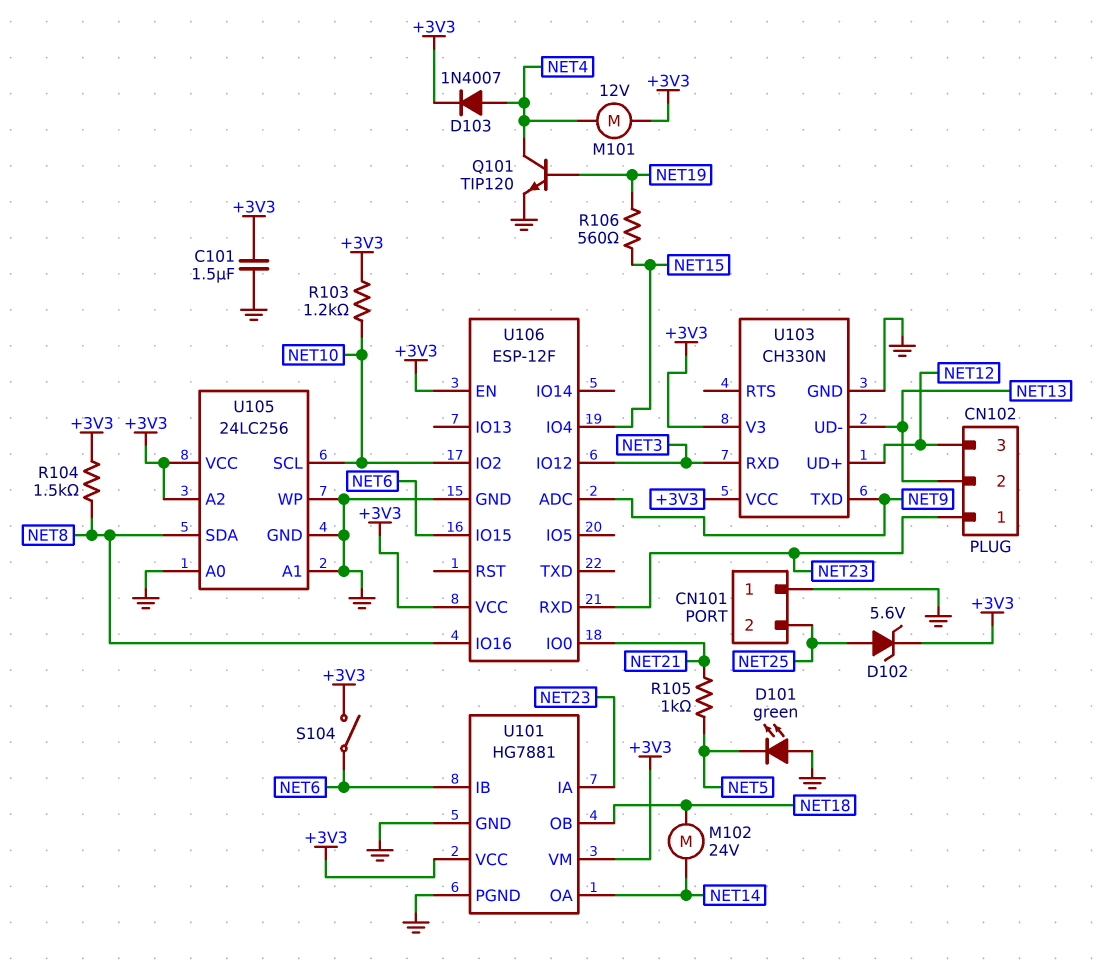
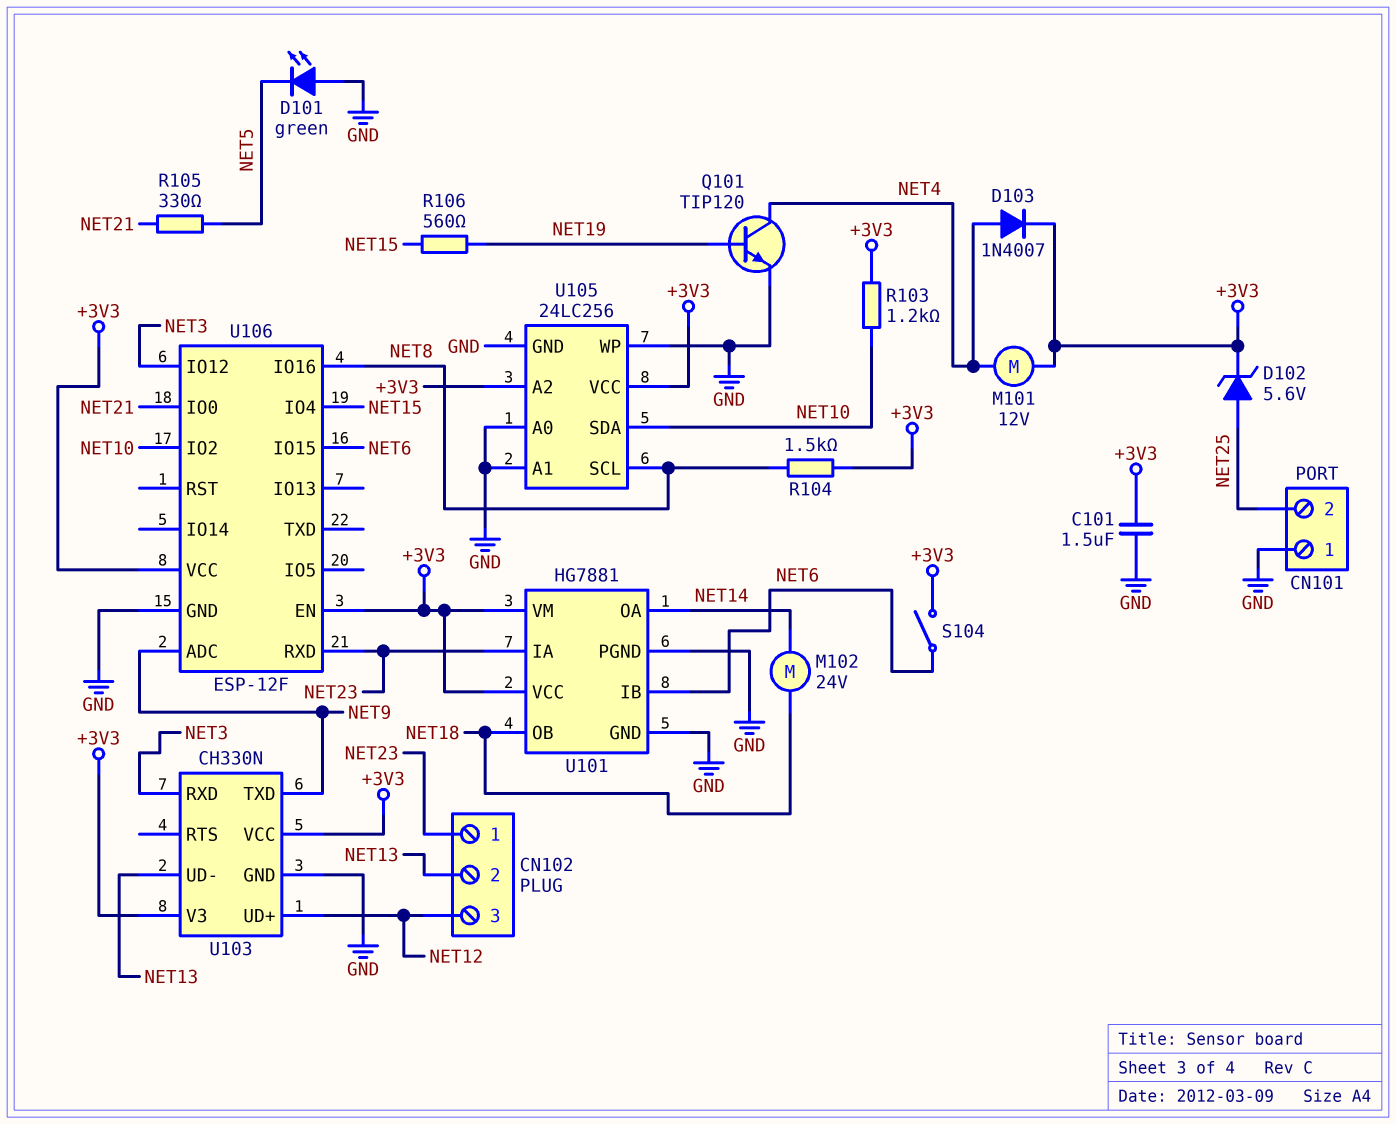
R105: 1k (NET5, NET21) -> 330 (NET5, NET21)
U105 pin SCL: NET10 -> NET8
U105 pin SDA: NET8 -> NET10

